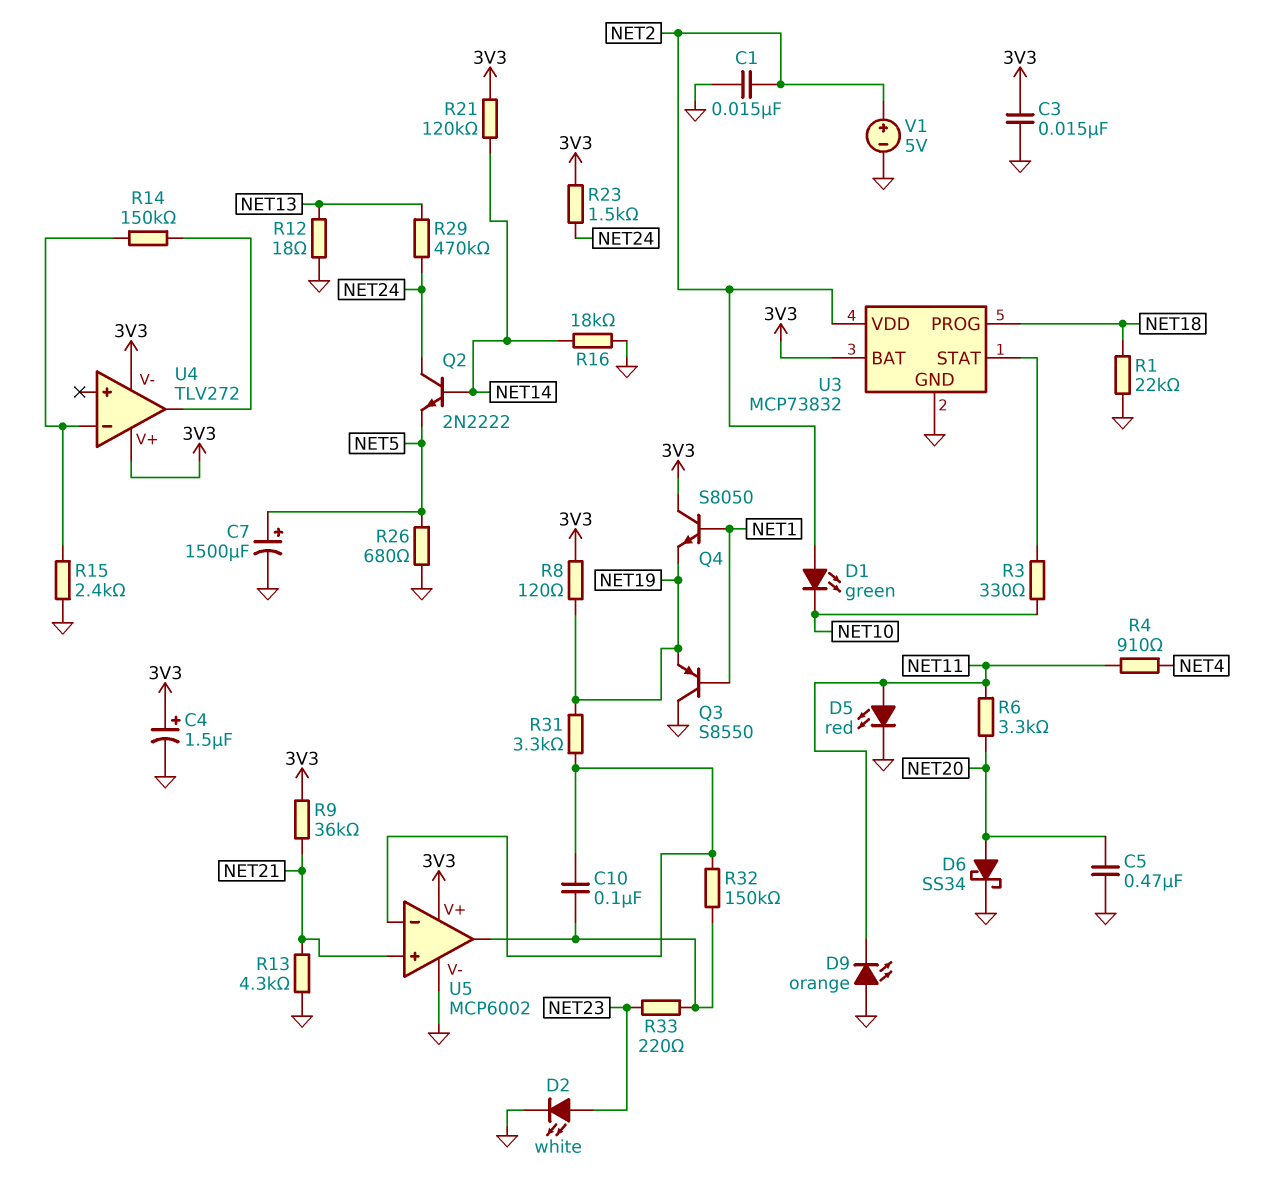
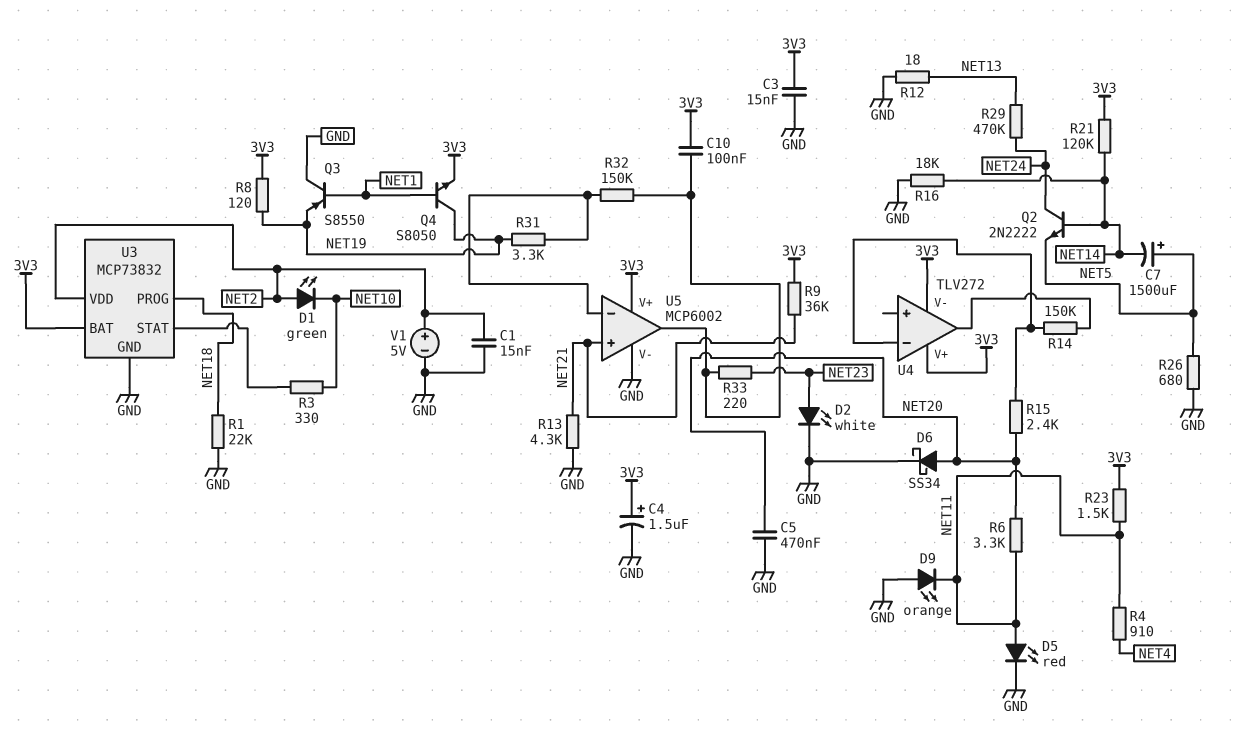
C7: 1500uF (plus NET5, minus GND) -> 1500uF (plus NET5, minus NET14)
C10: 100nF (U5/in-, U5/out) -> 100nF (3V3, U5/out)
Q4: NPN S8050 (B NET1, C 3V3, E NET19) -> NPN S8050 (B NET1, C NET19, E 3V3)
R15: 2.4k (GND, U4/in-) -> 2.4k (NET20, U4/in-)
R23: 1.5k (3V3, NET24) -> 1.5k (3V3, NET11)

